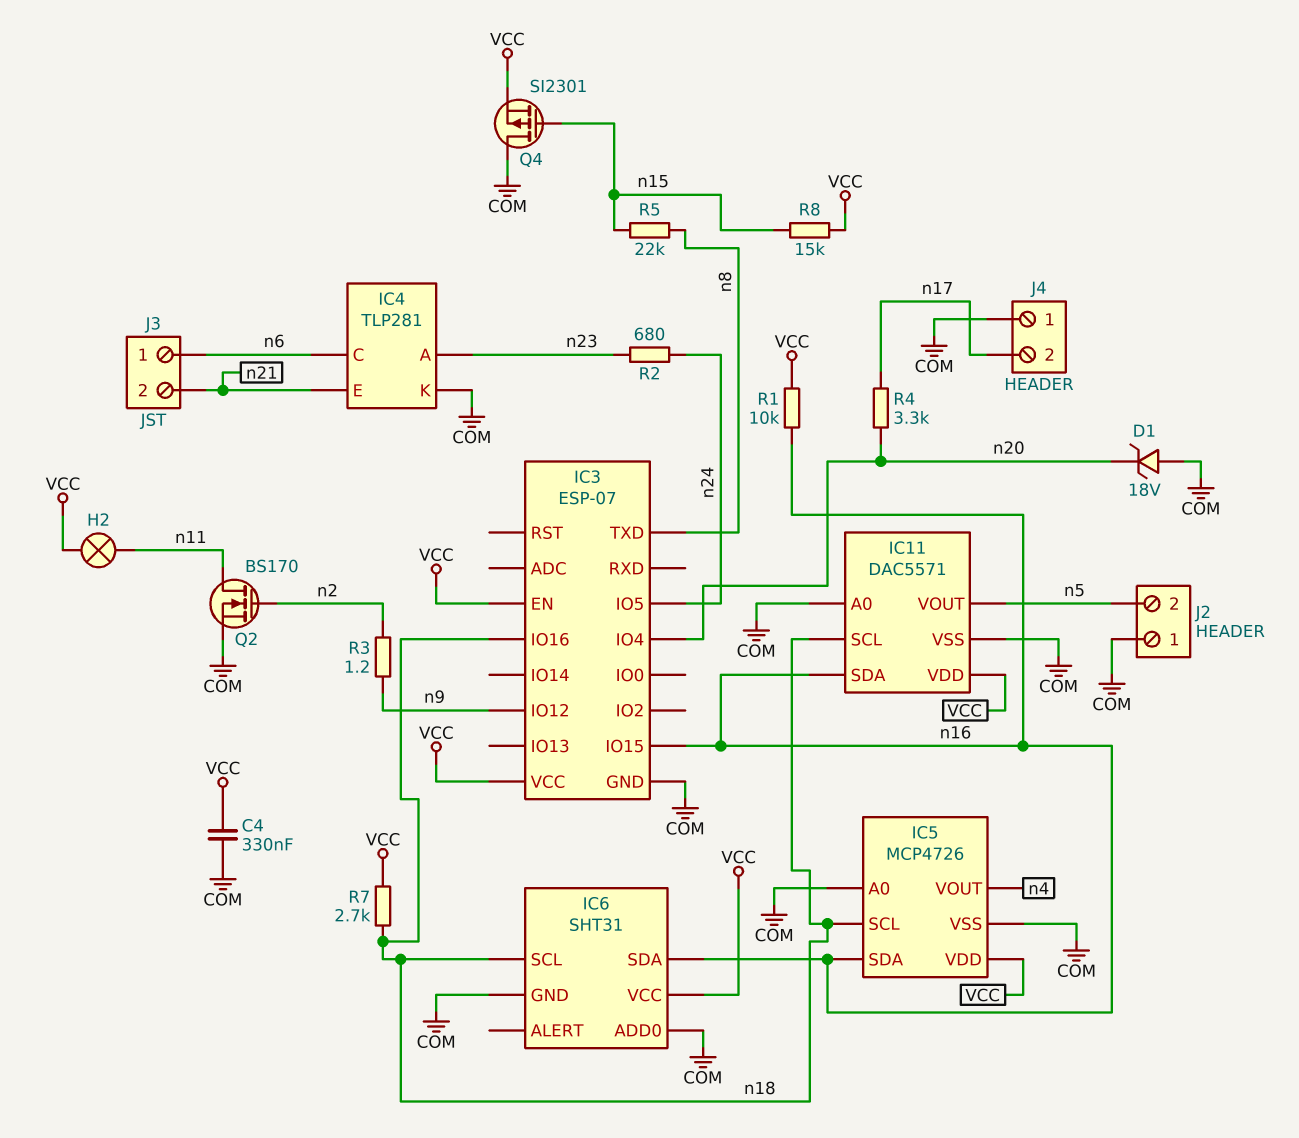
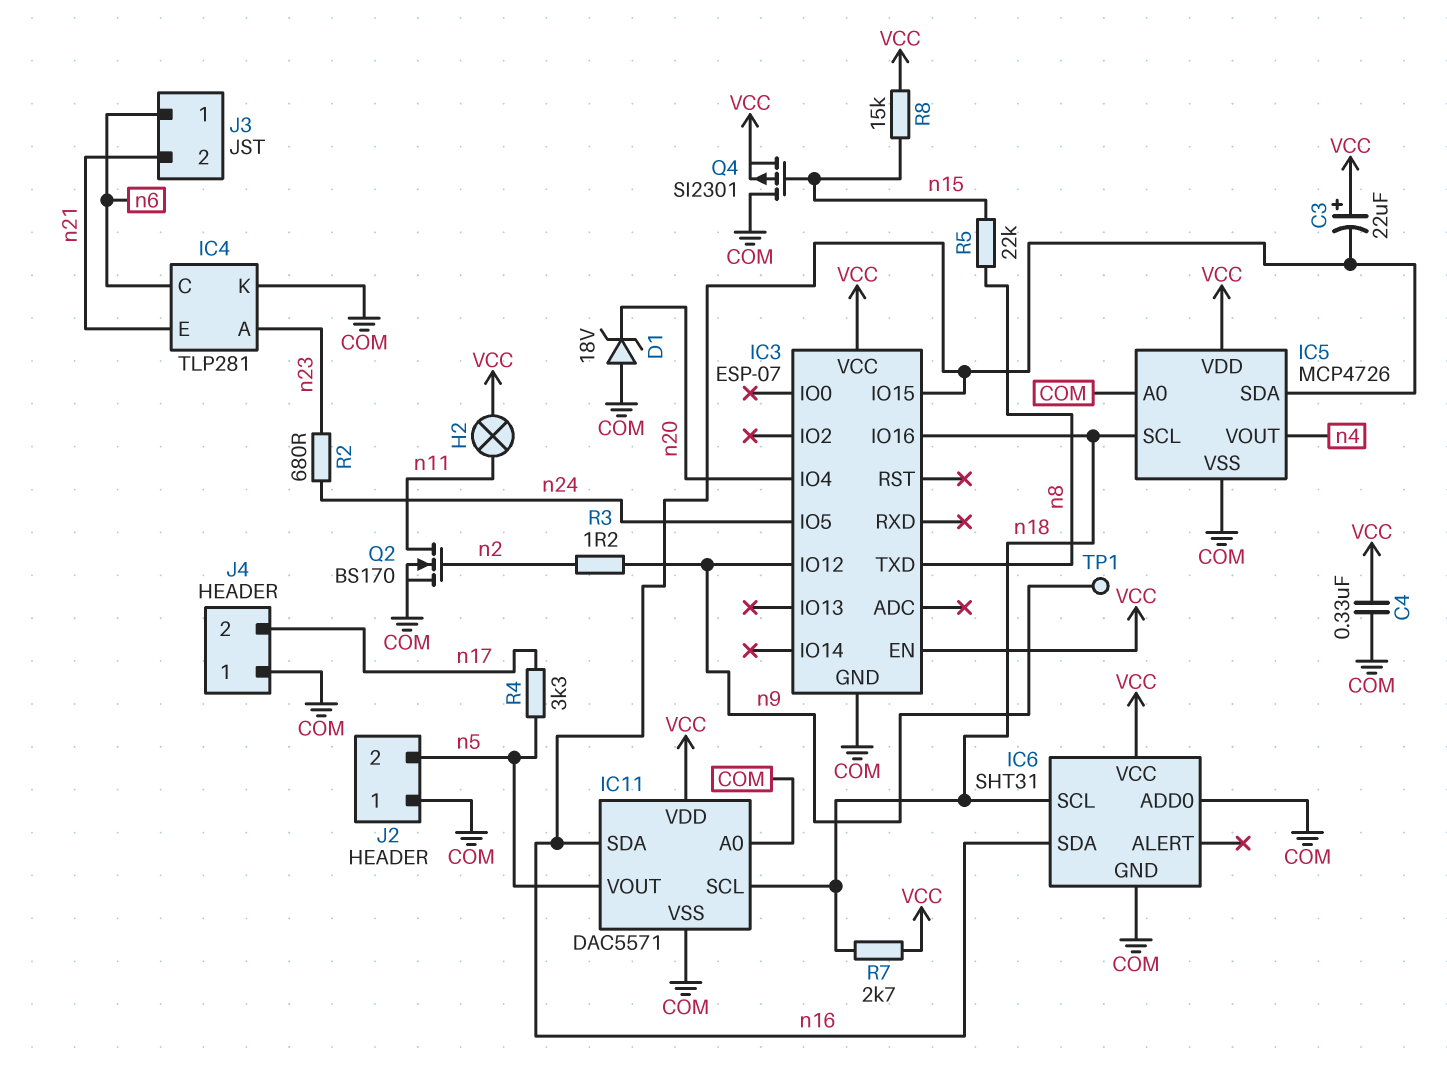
C3: none -> 22uF (plus VCC, minus n16)
R1: 10k (VCC, n16) -> none
R4: 3.3k (n17, n20) -> 3.3k (n5, n17)
TP1: none -> test point (n9)

